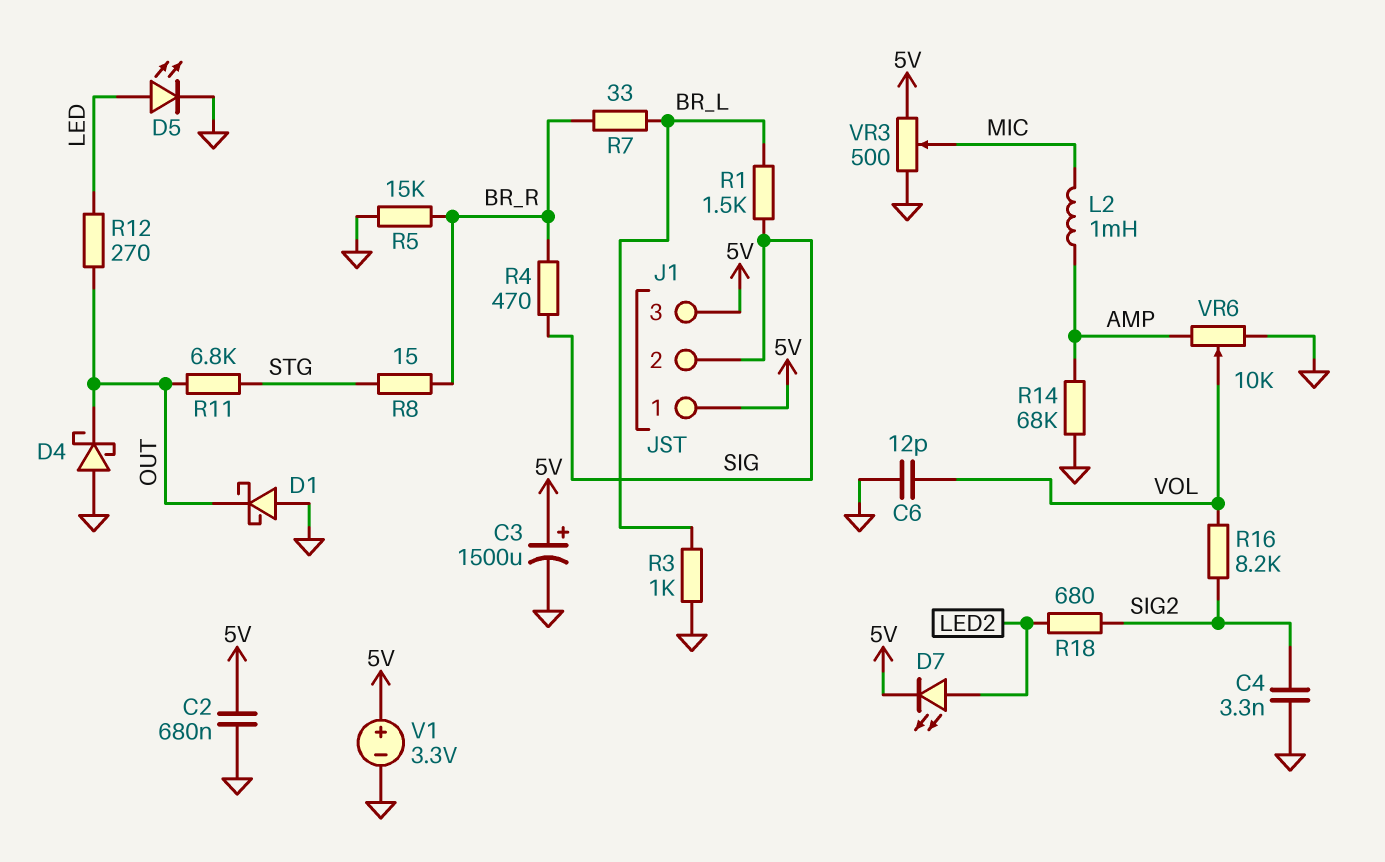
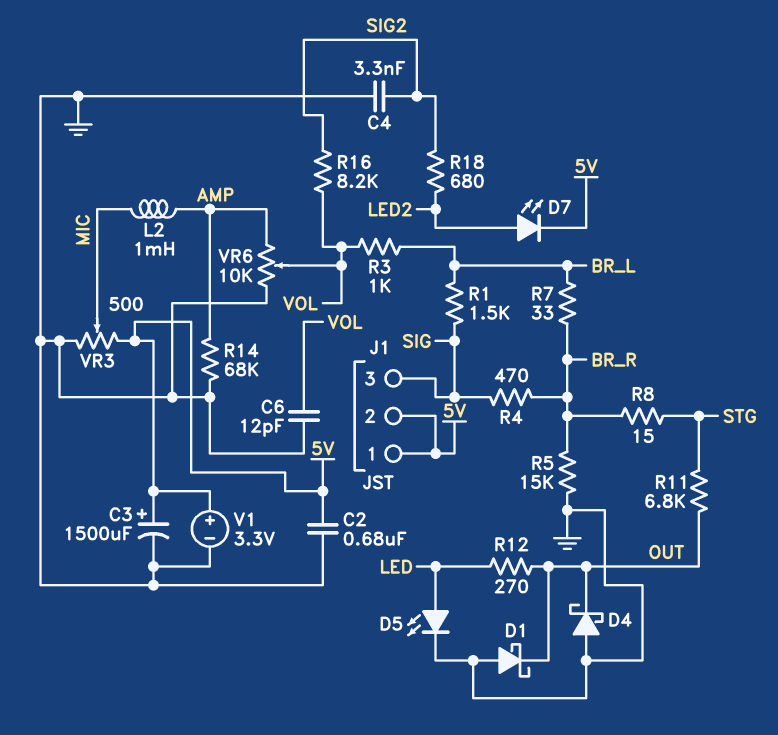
J1 pin 2: SIG -> 5V
J1 pin 3: 5V -> SIG
R3: 1k (BR_L, GND) -> 1k (BR_L, VOL)

